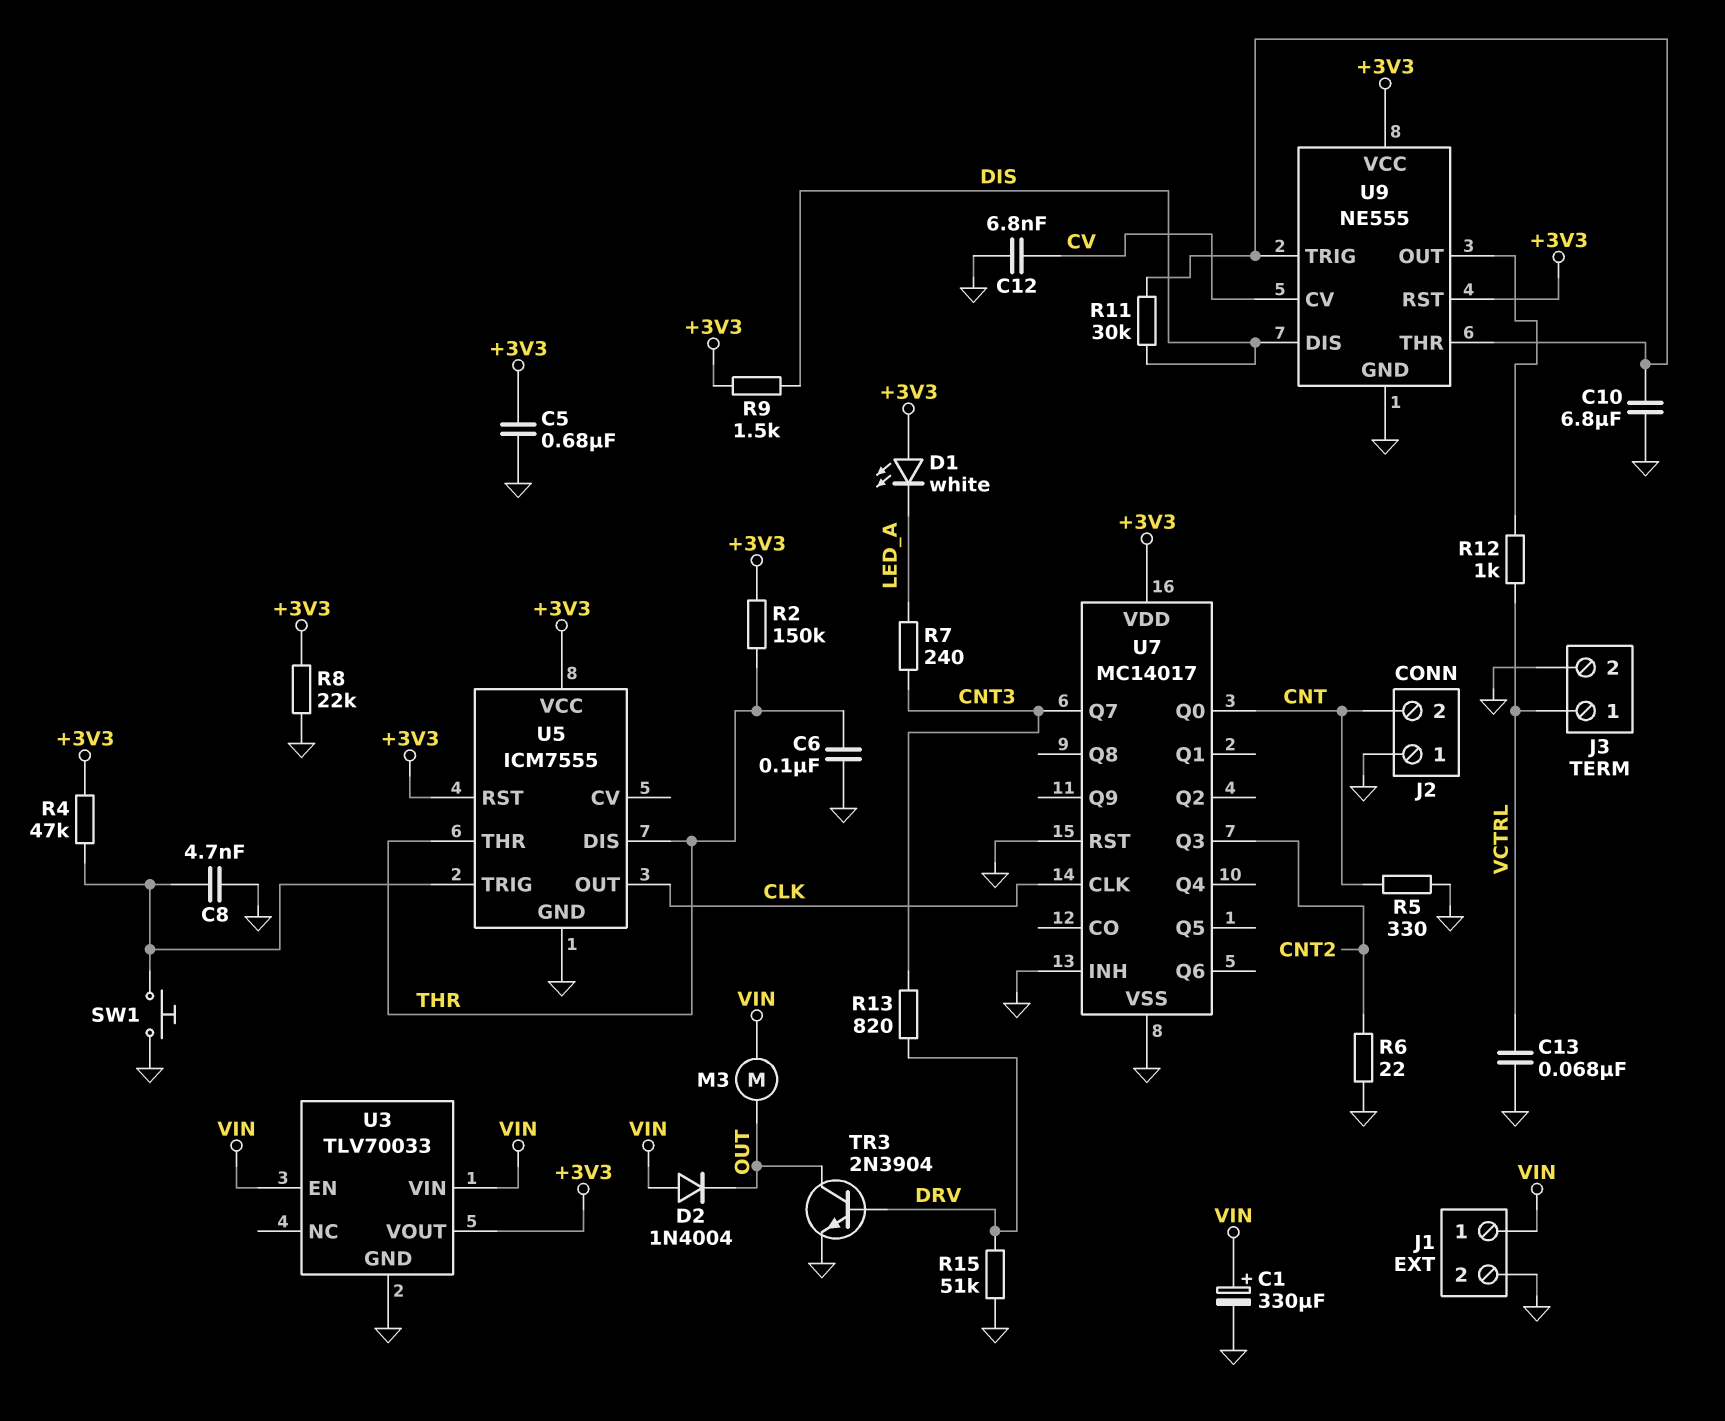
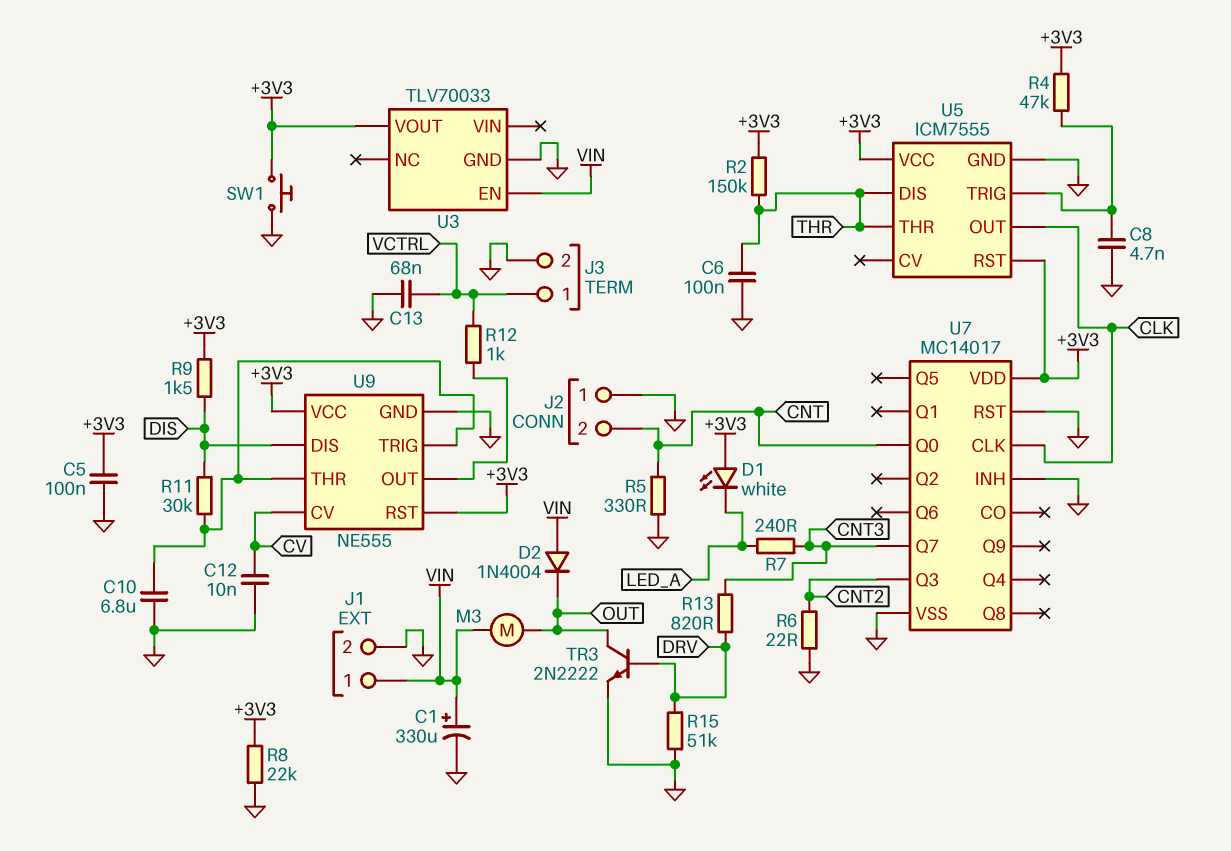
C5: 680nF (+3V3, GND) -> 100nF (+3V3, GND)
C12: 6.8nF (CV, GND) -> 10nF (CV, GND)
SW1: button (GND, U5/TRIG) -> button (+3V3, GND)
TR3: NPN 2N3904 (B DRV, C OUT, E GND) -> NPN 2N2222 (B DRV, C OUT, E GND)
U3 pin VIN: VIN -> none

